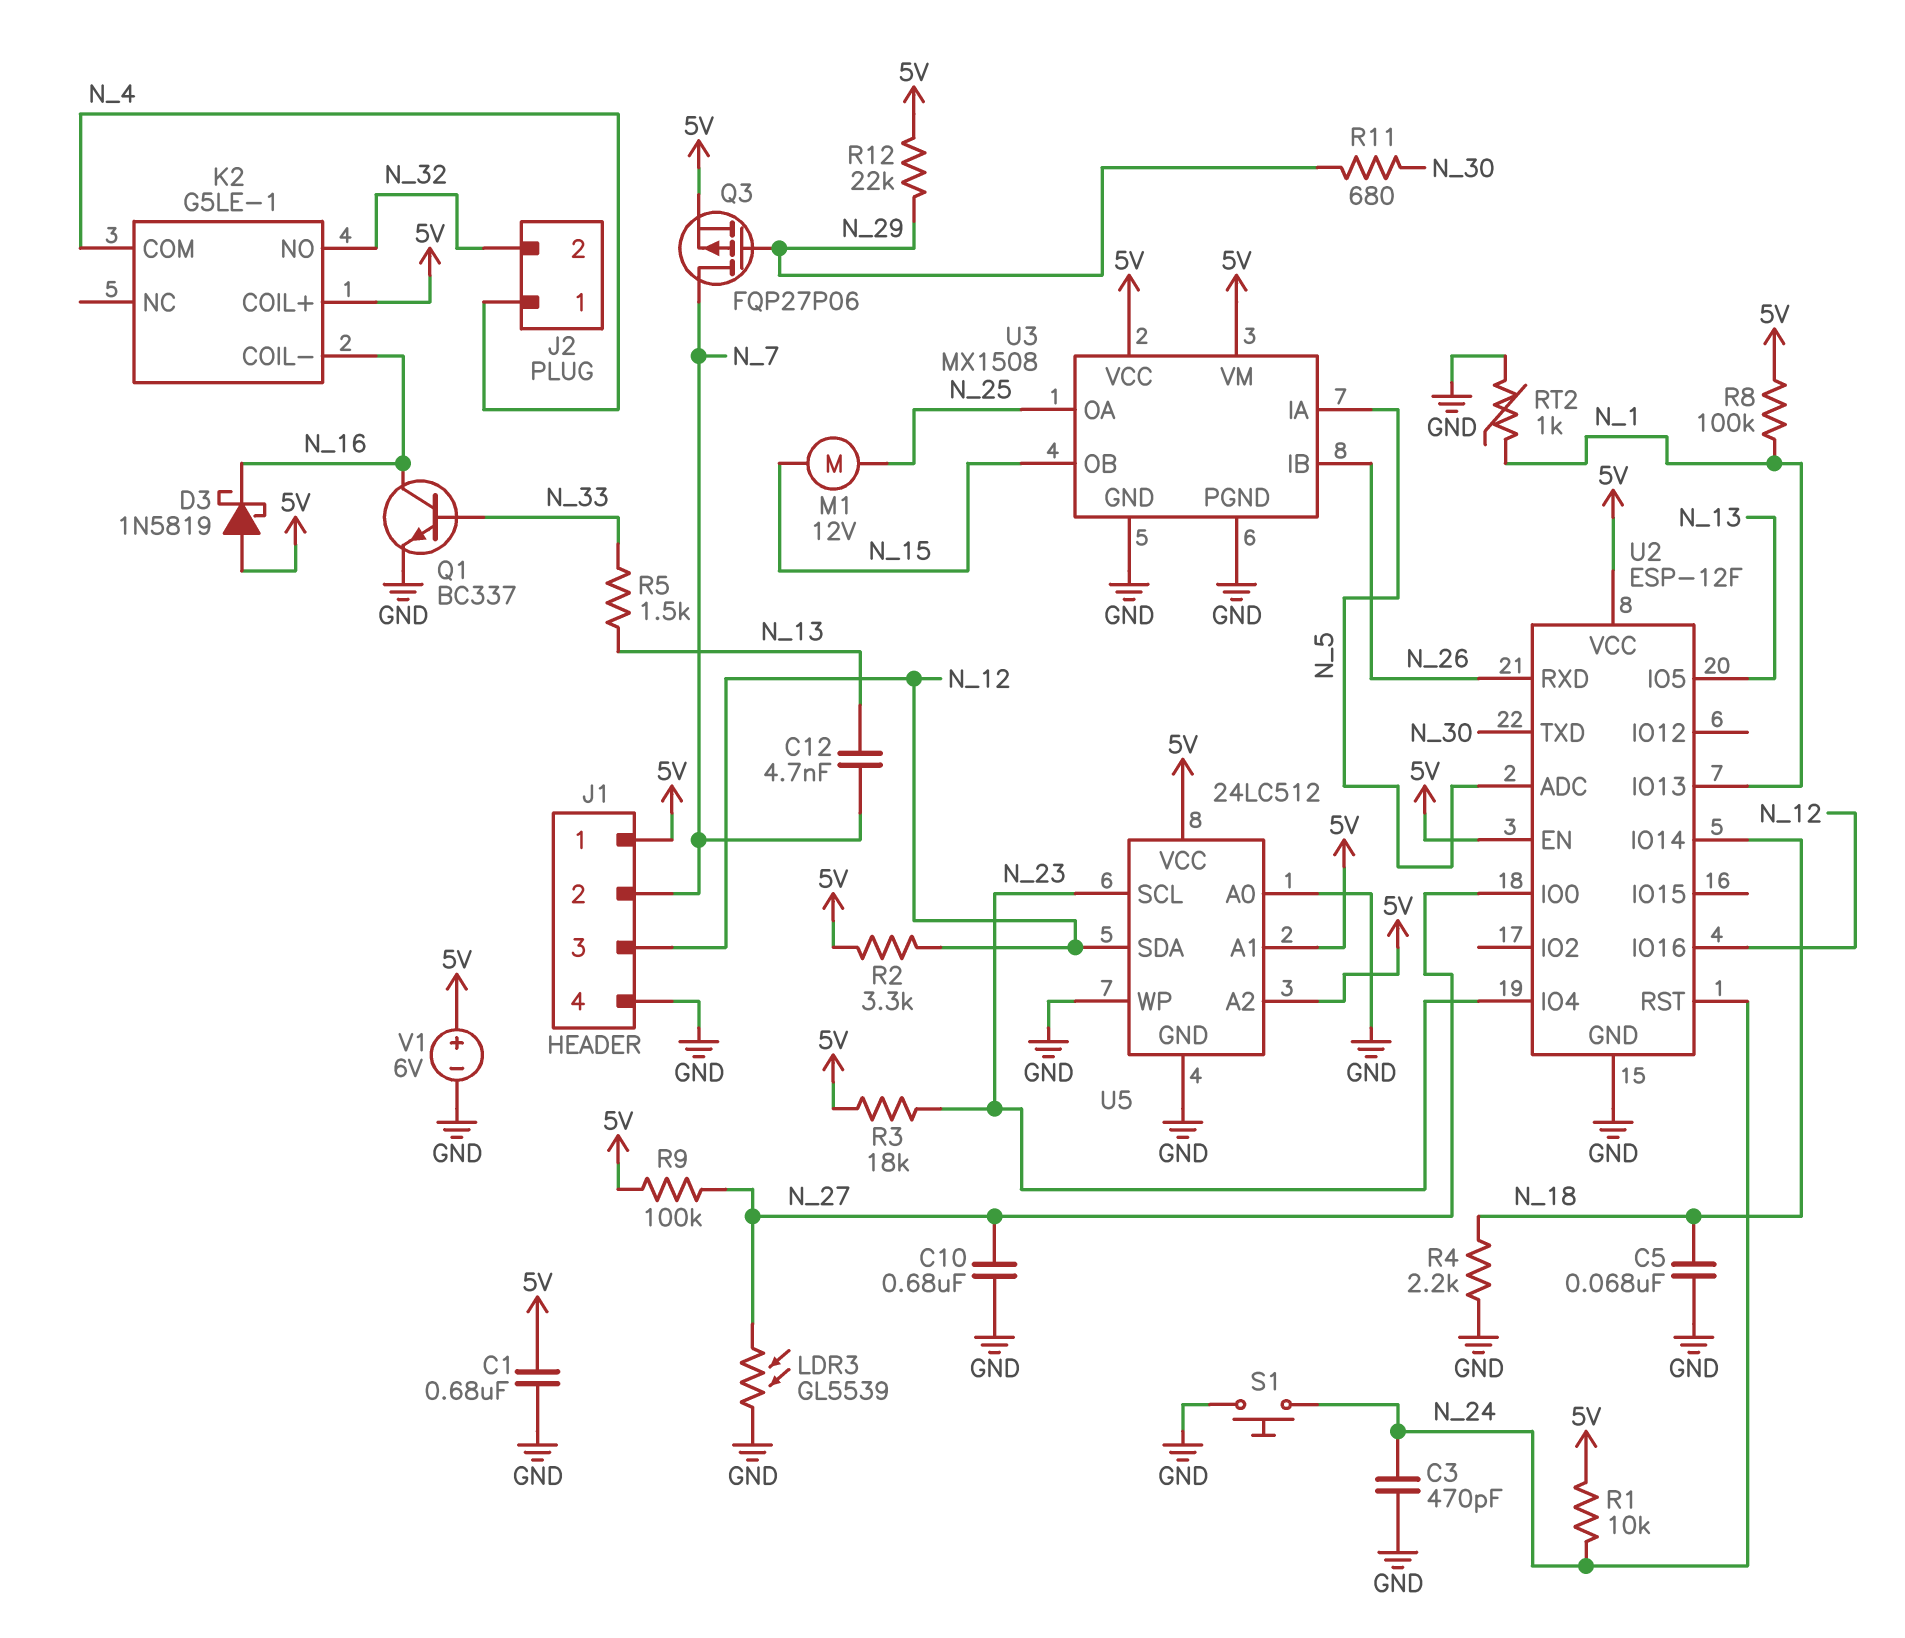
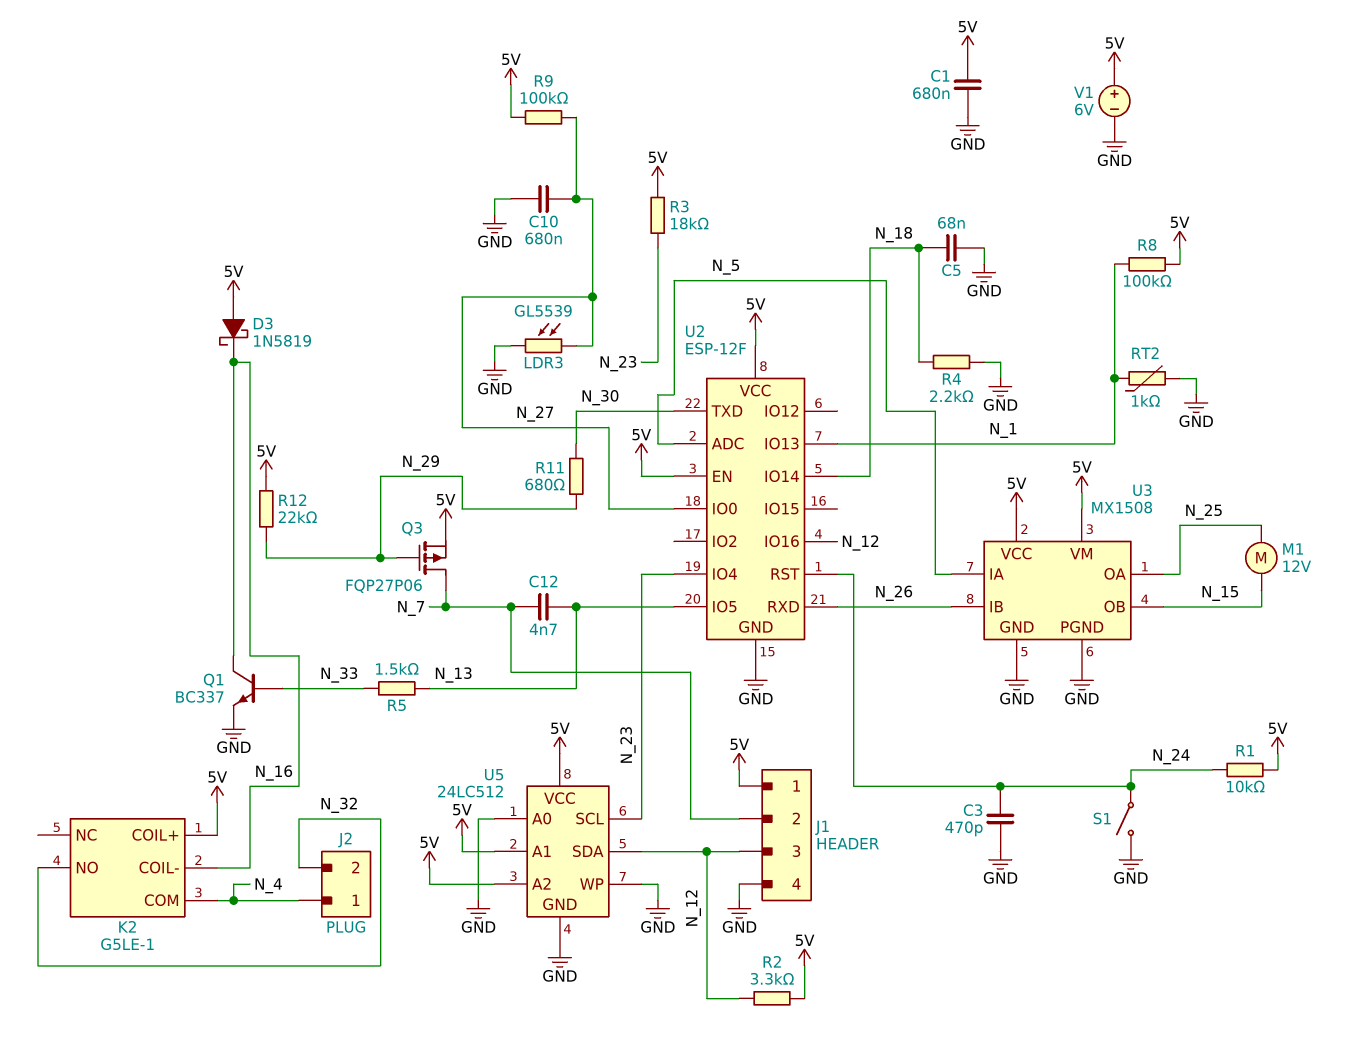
S1: button (GND, N_24) -> switch (GND, N_24)

